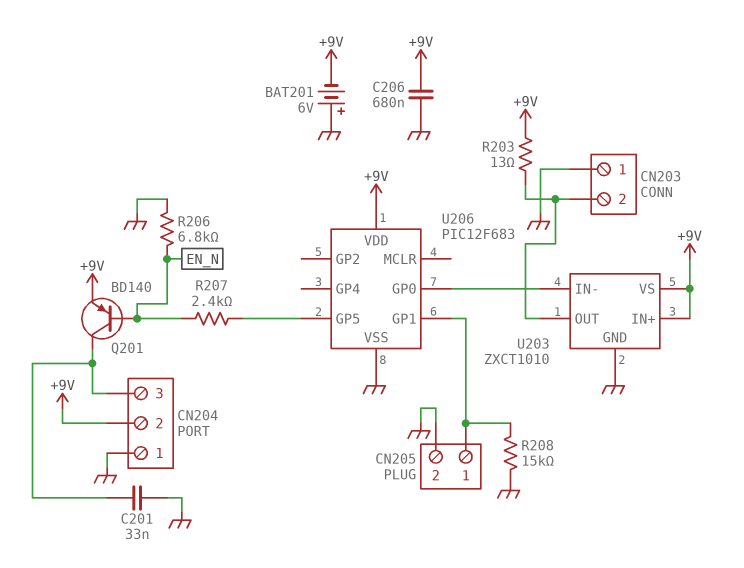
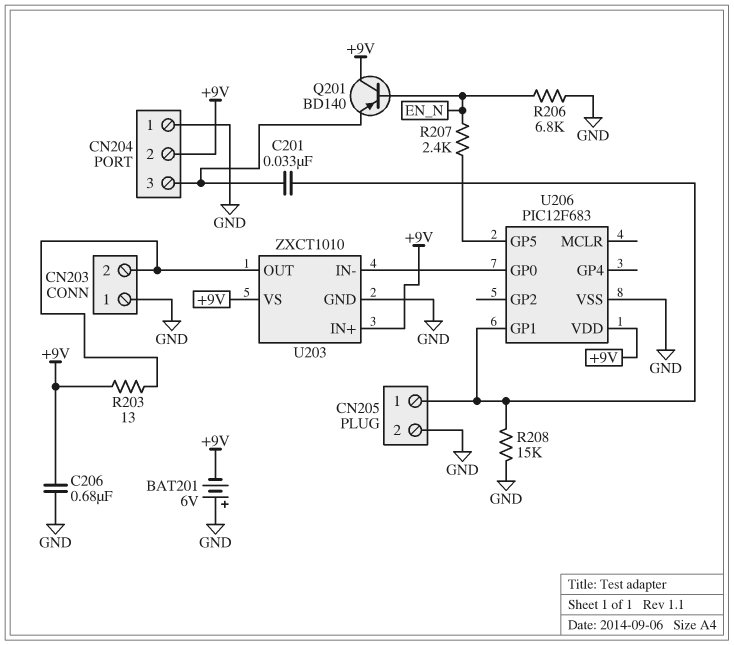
C201: 33nF (CN204/3, GND) -> 33nF (CN204/3, CN205/1)
Q201: PNP BD140 (B EN_N, C CN204/3, E +9V) -> PNP BD140 (B EN_N, C +9V, E CN204/3)

